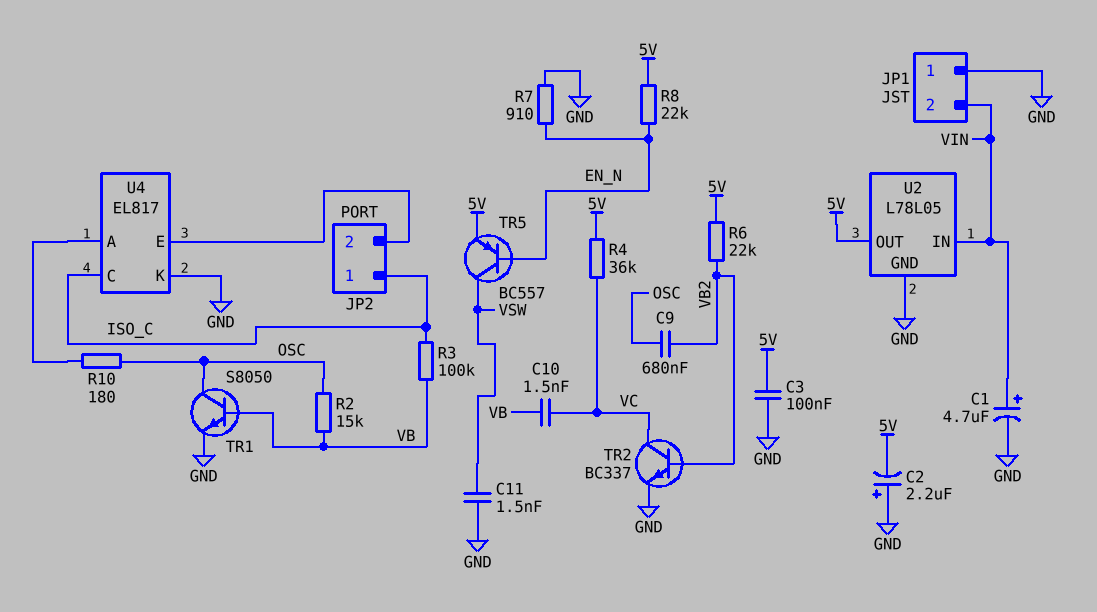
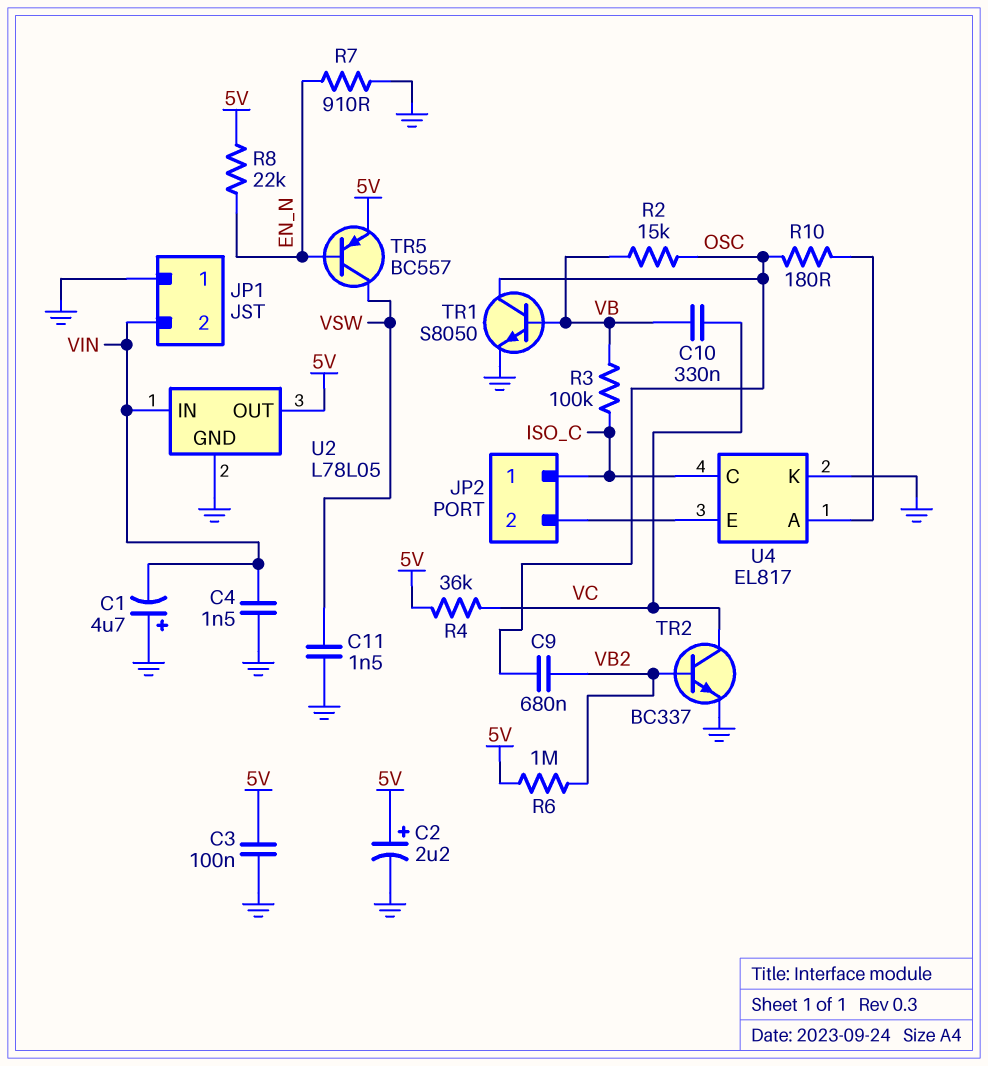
C1: 4.7uF (plus VIN, minus GND) -> 4.7uF (plus GND, minus VIN)
C2: 2.2uF (plus GND, minus 5V) -> 2.2uF (plus 5V, minus GND)
C4: none -> 1.5nF (GND, VIN)
C10: 1.5nF (VB, VC) -> 330nF (VB, VC)
R6: 22k (5V, VB2) -> 1M (5V, VB2)

